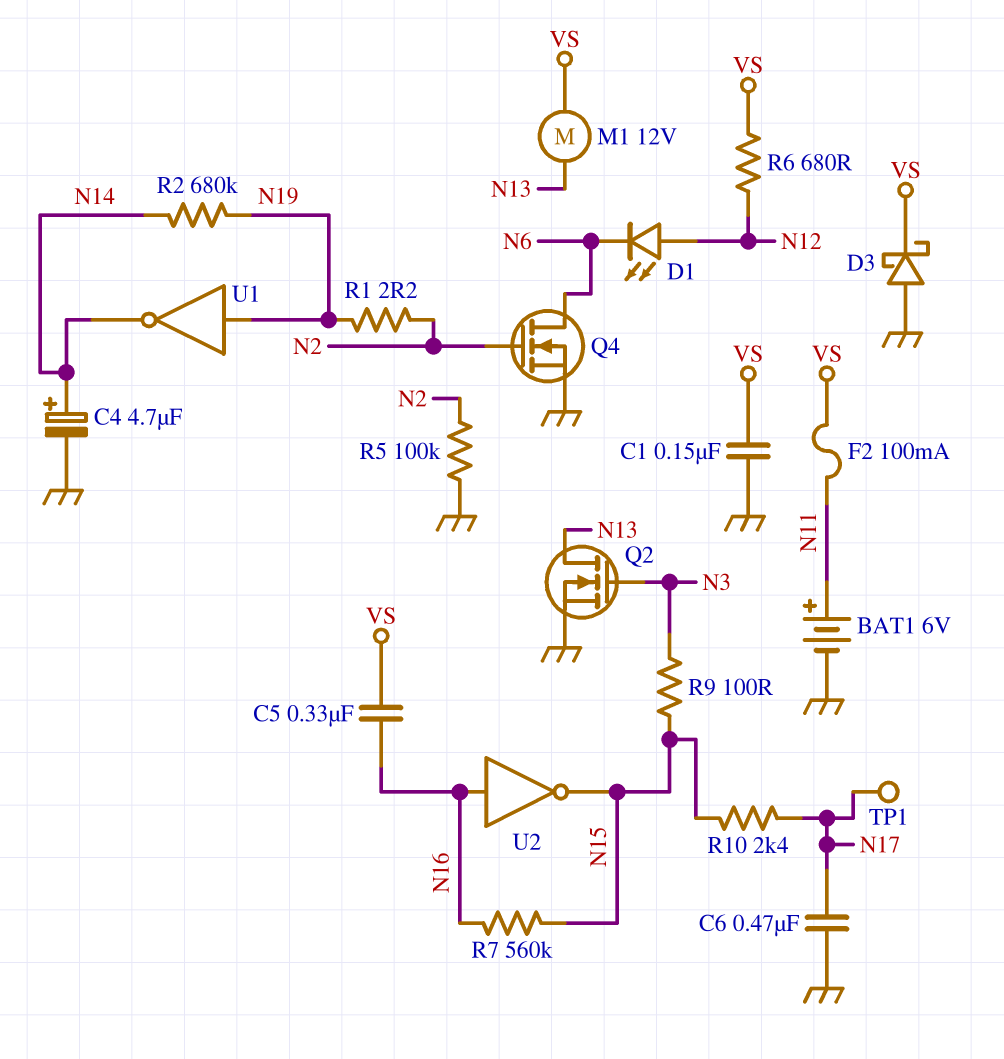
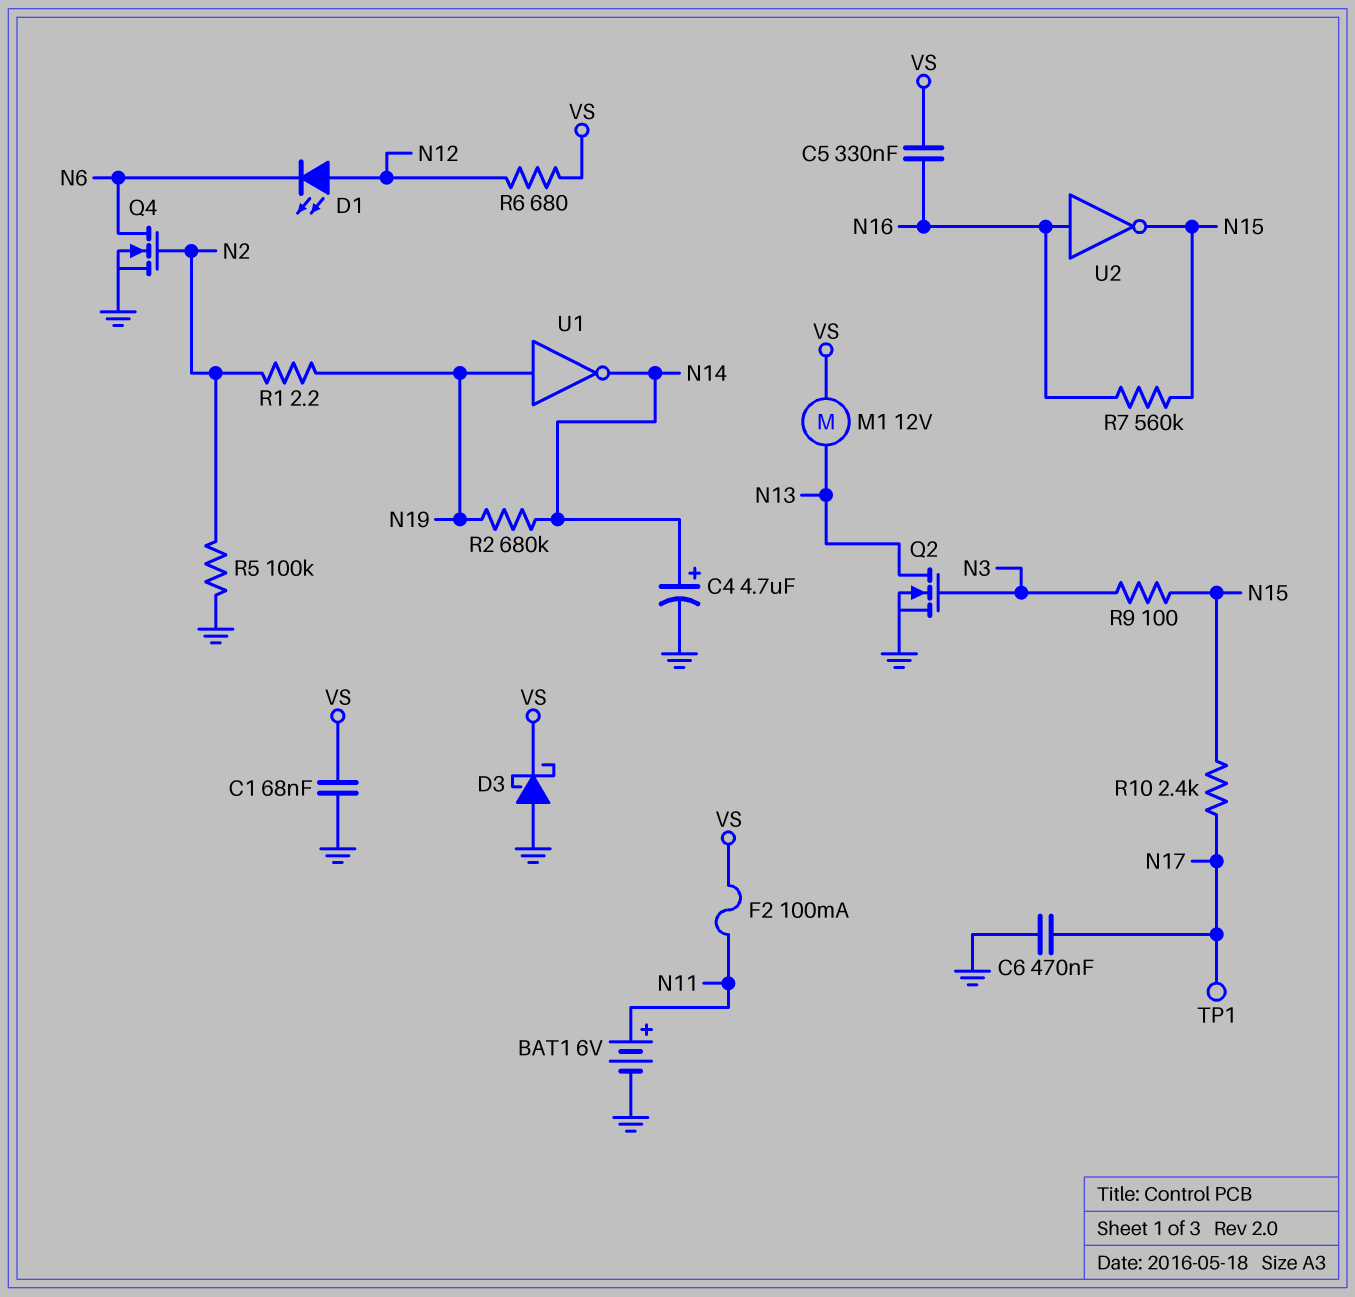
C1: 150nF (GND, VS) -> 68nF (GND, VS)

